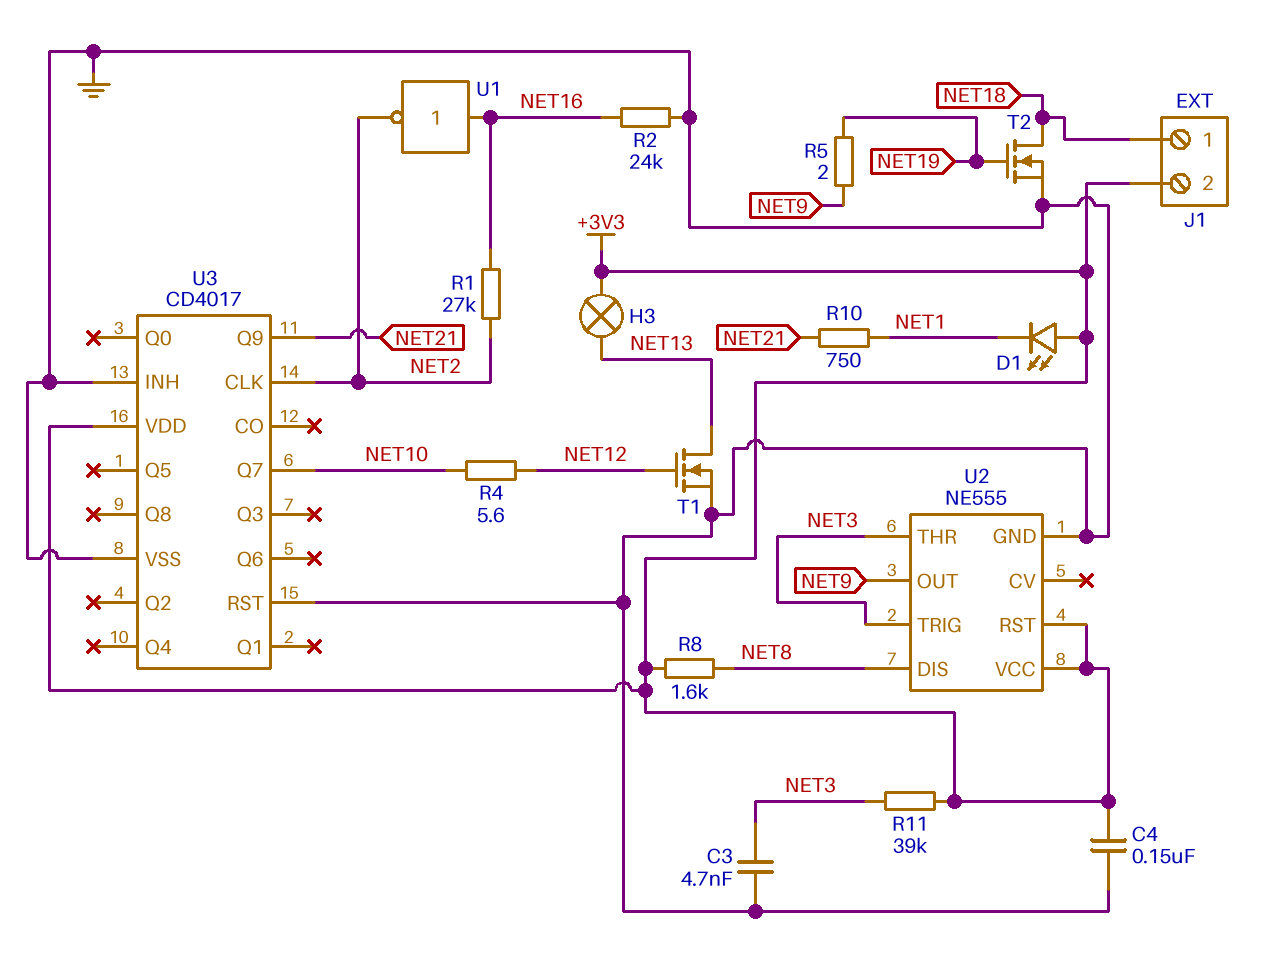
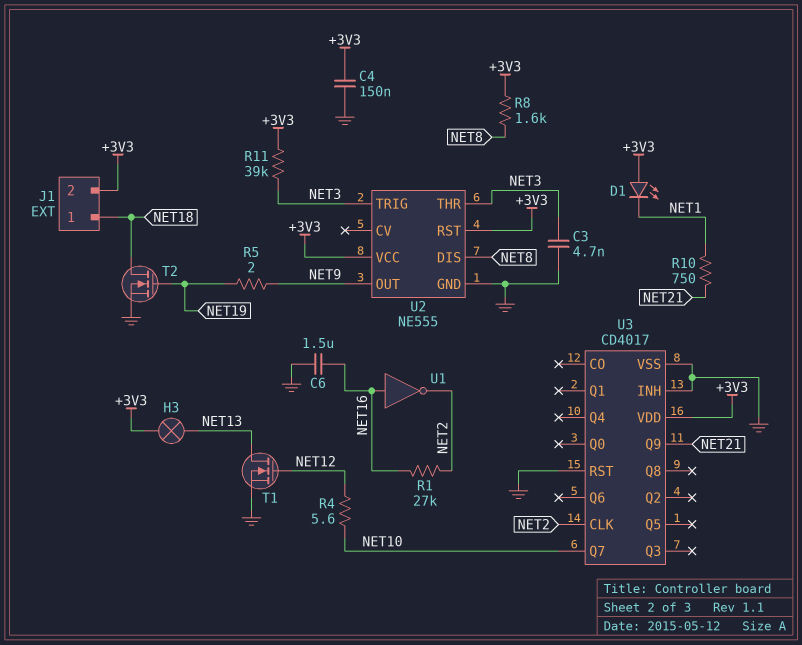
C6: none -> 1.5uF (GND, NET16)
R2: 24k (GND, NET16) -> none

